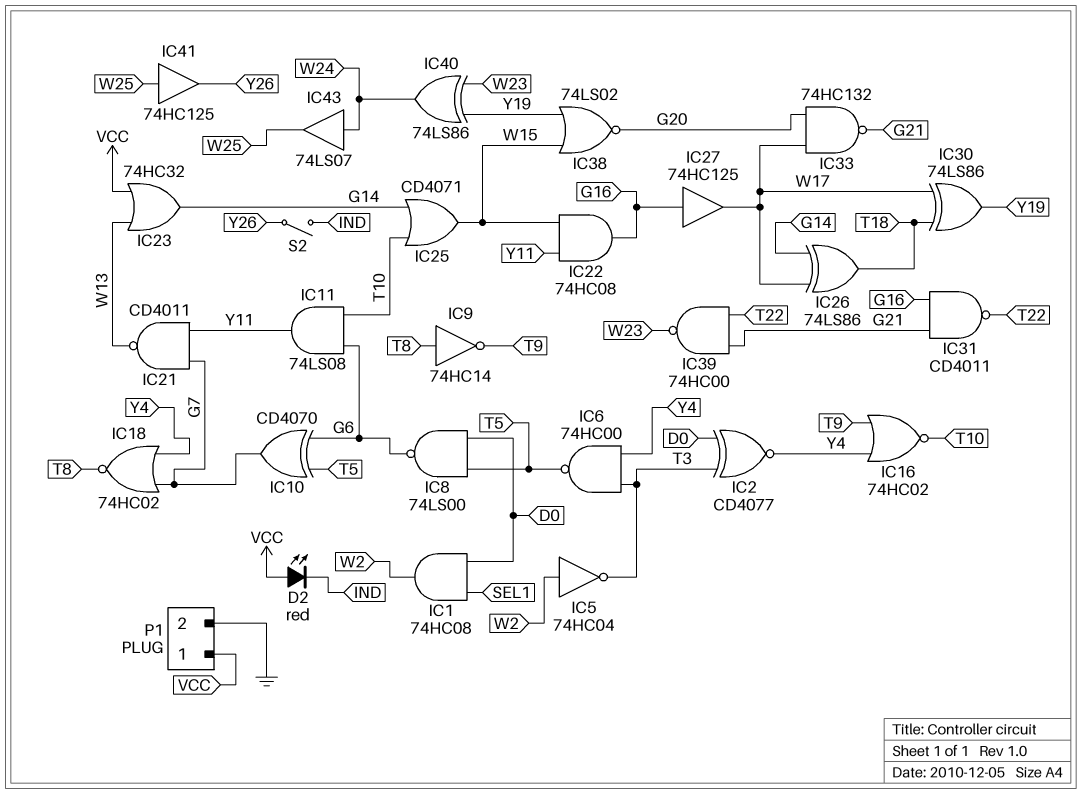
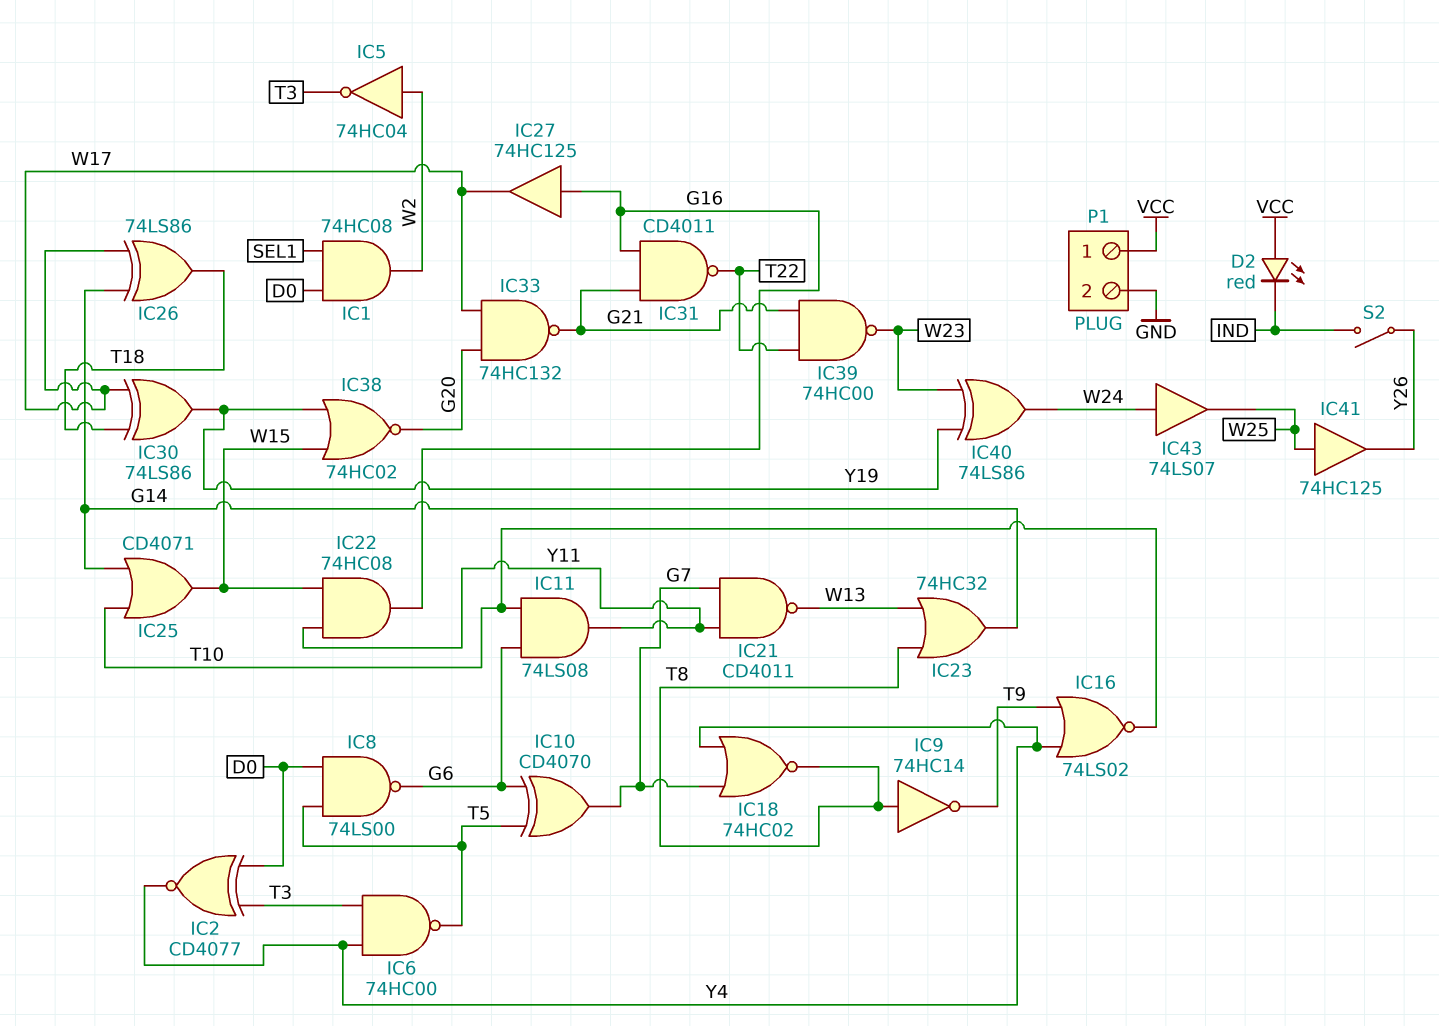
IC16: NOR 74HC02 (in T9, in Y4, out T10) -> NOR 74LS02 (in T9, in Y4, out T10)
IC23: OR 74HC32 (in VCC, in W13, out G14) -> OR 74HC32 (in T8, in W13, out G14)
IC38: NOR 74LS02 (in W15, in Y19, out G20) -> NOR 74HC02 (in W15, in Y19, out G20)

